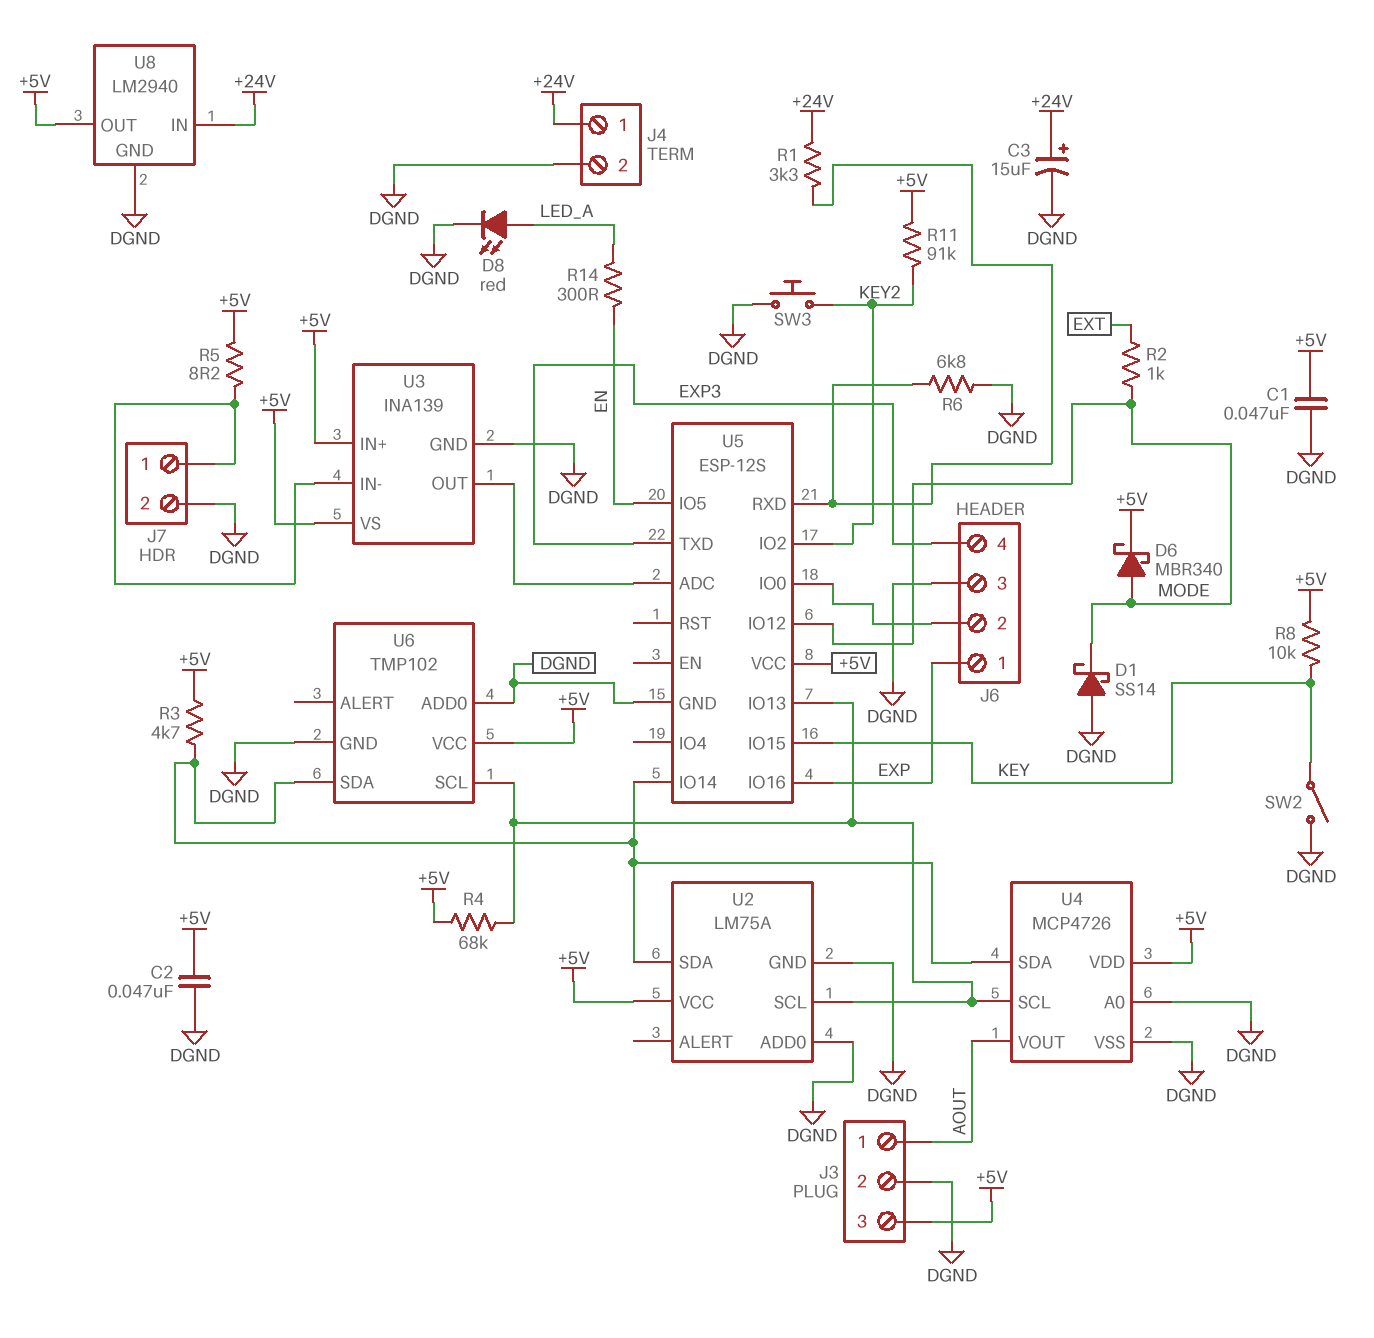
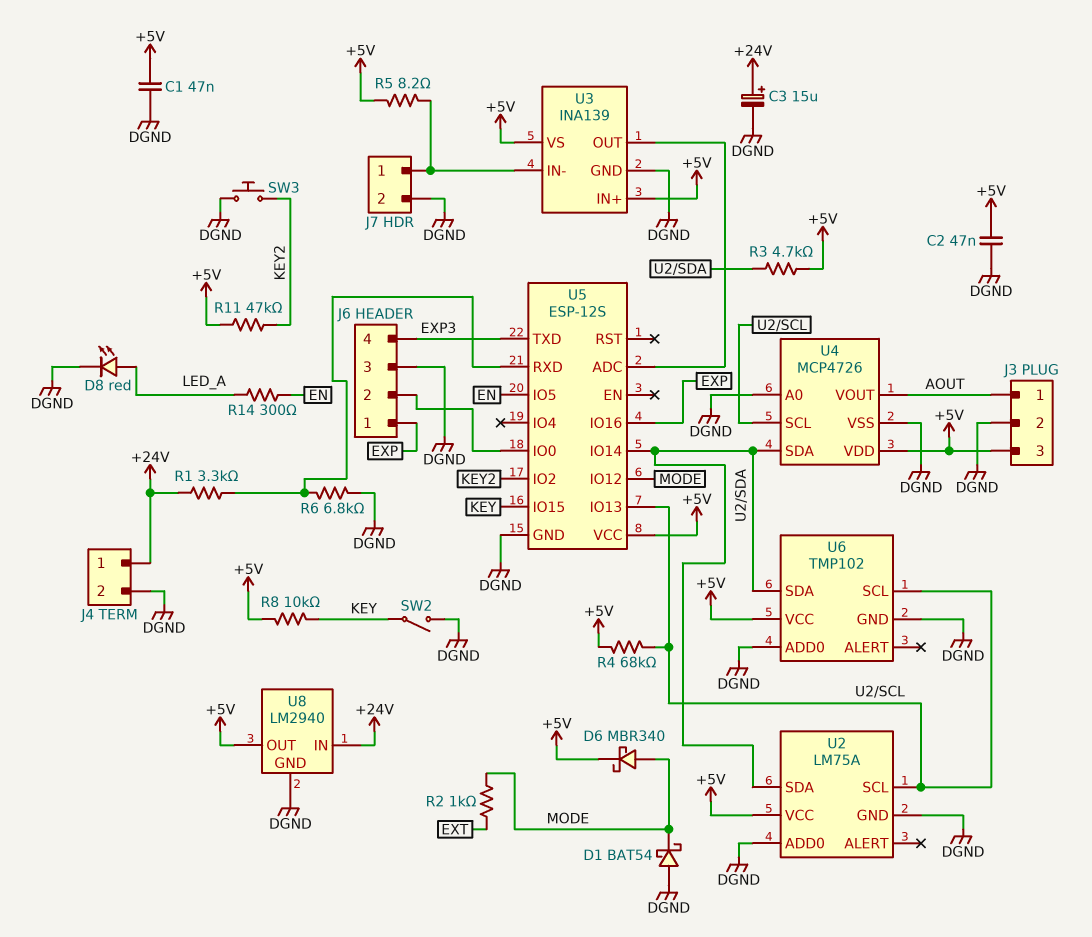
D1: schottky SS14 (A DGND, K MODE) -> schottky BAT54 (A DGND, K MODE)
R11: 91k (+5V, KEY2) -> 47k (+5V, KEY2)

